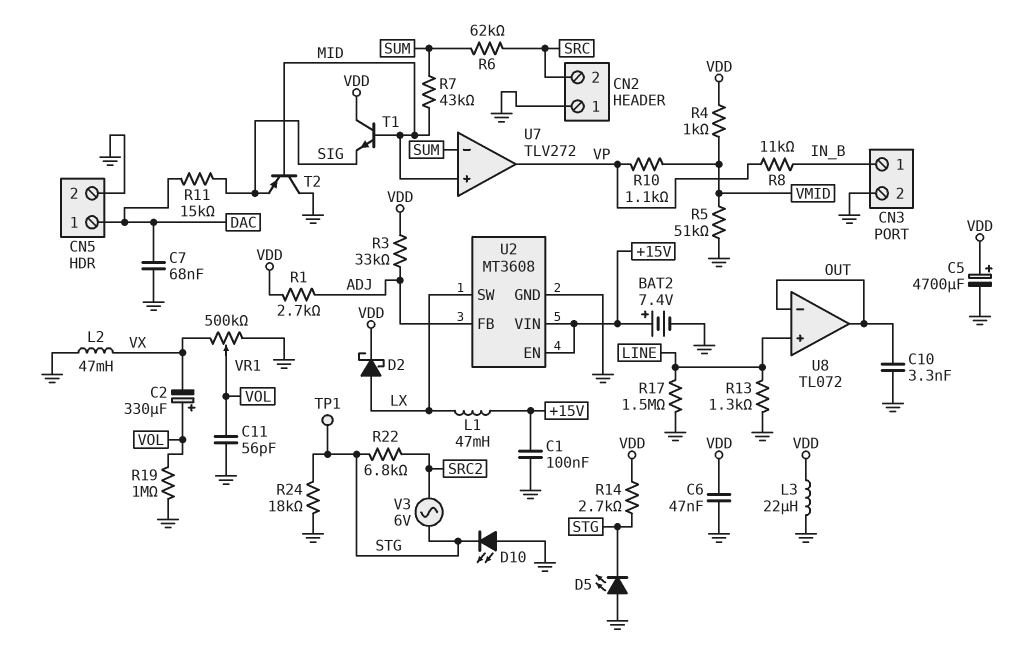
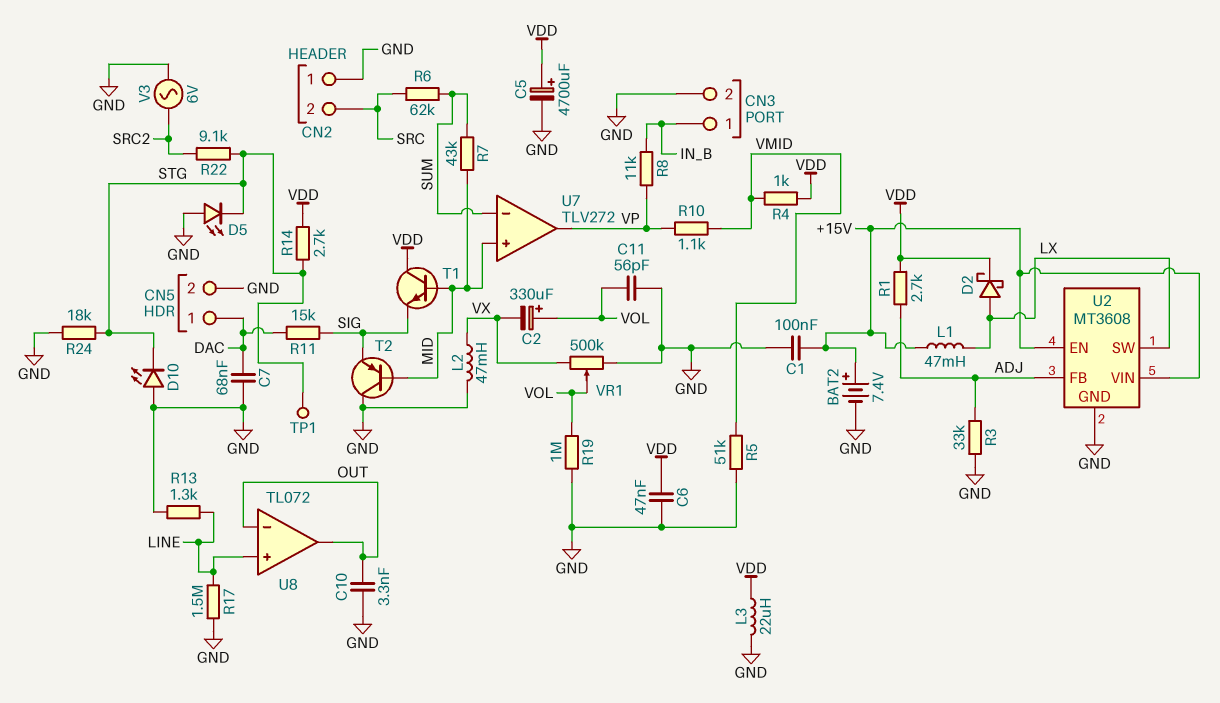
R3: 33k (ADJ, VDD) -> 33k (ADJ, GND)
R22: 6.8k (SRC2, STG) -> 9.1k (SRC2, STG)
V3: AC 6V (SRC2, STG) -> AC 6V (GND, SRC2)

